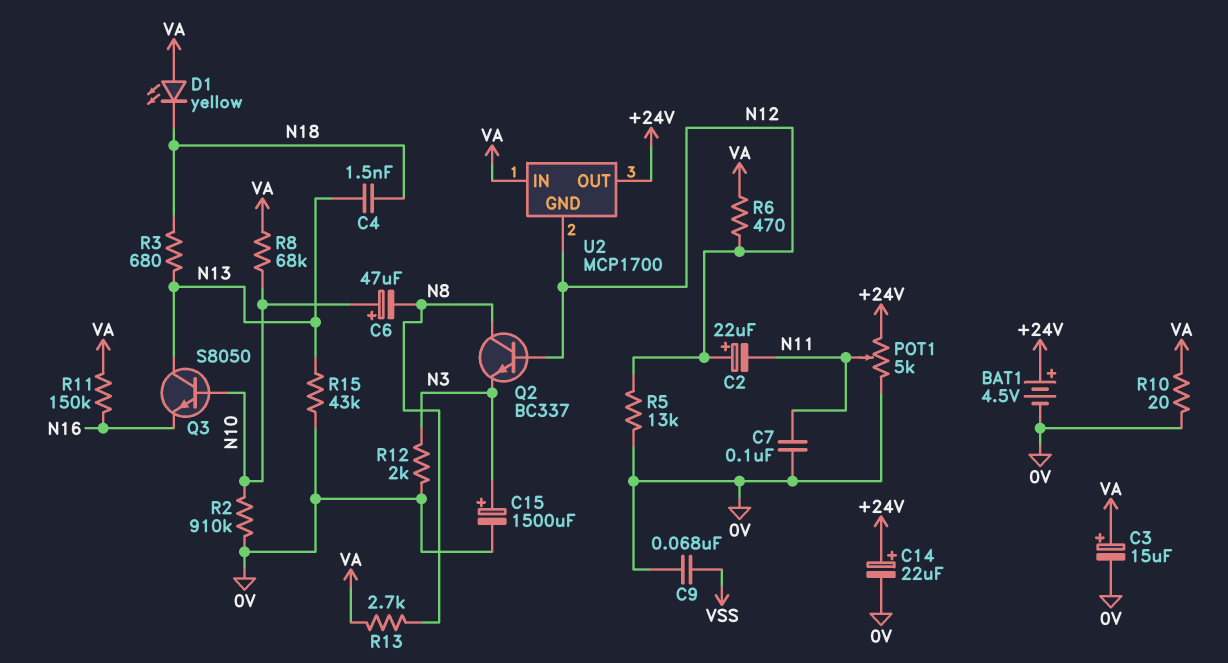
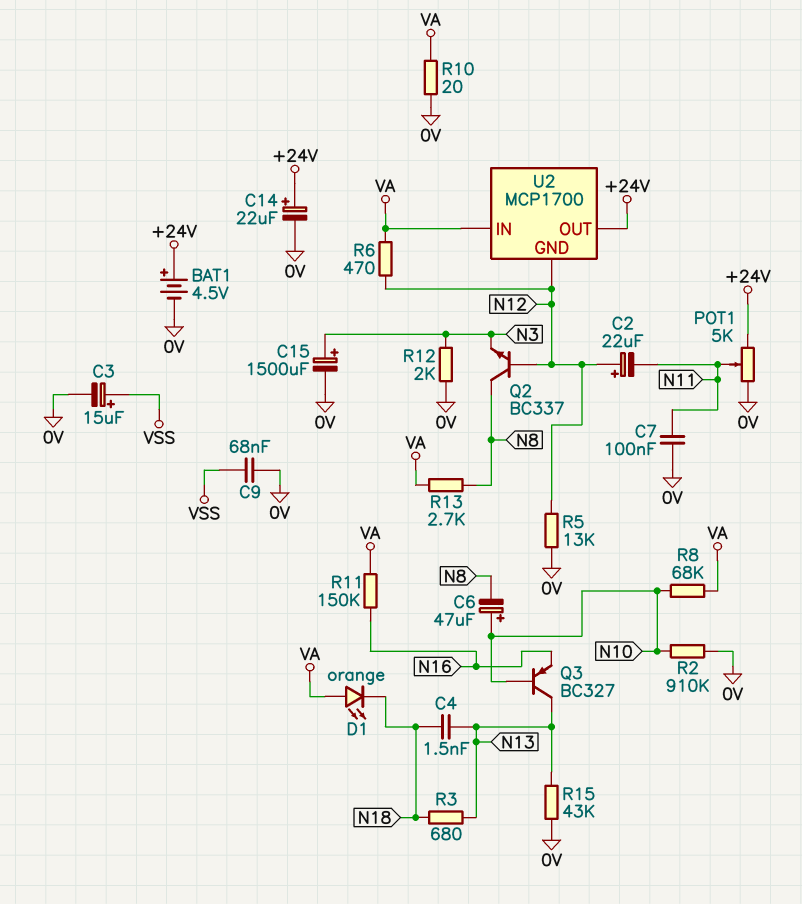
C3: 15uF (plus VA, minus 0V) -> 15uF (plus VSS, minus 0V)
D1: LED yellow (A VA, K N18) -> LED orange (A VA, K N18)
Q3: NPN S8050 (B N10, C N13, E N16) -> PNP BC327 (B N10, C N13, E N16)

